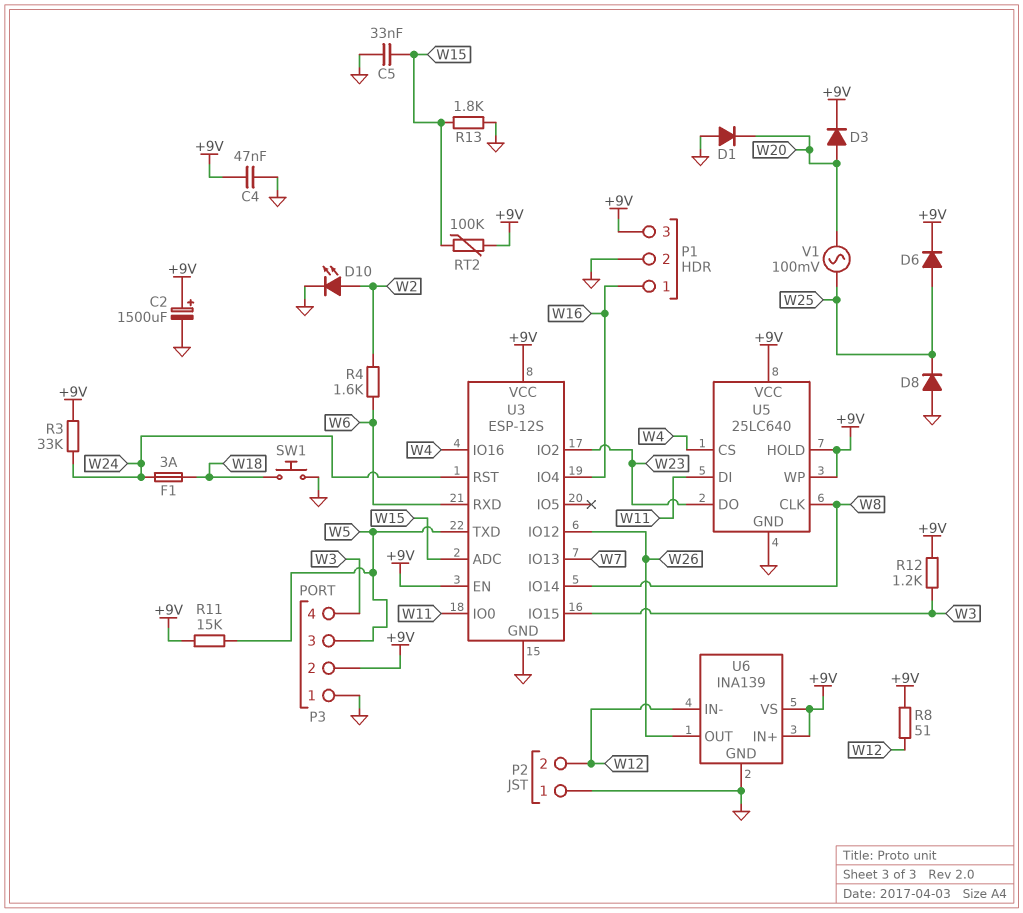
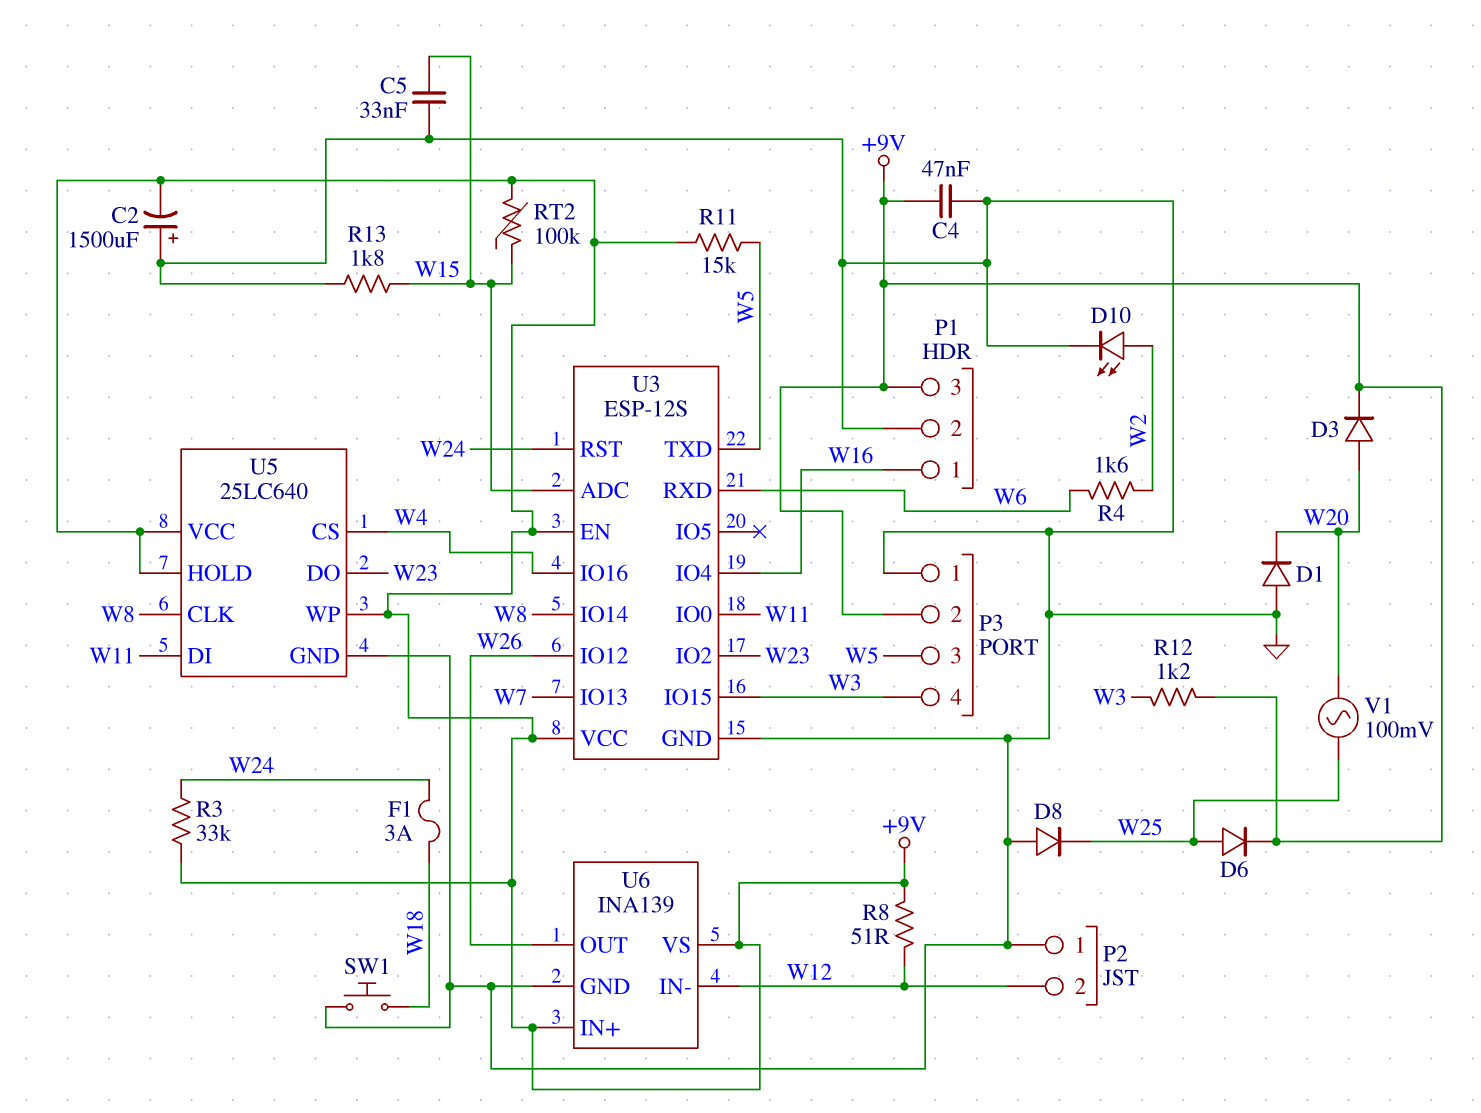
C2: 1500uF (plus +9V, minus GND) -> 1500uF (plus GND, minus +9V)

